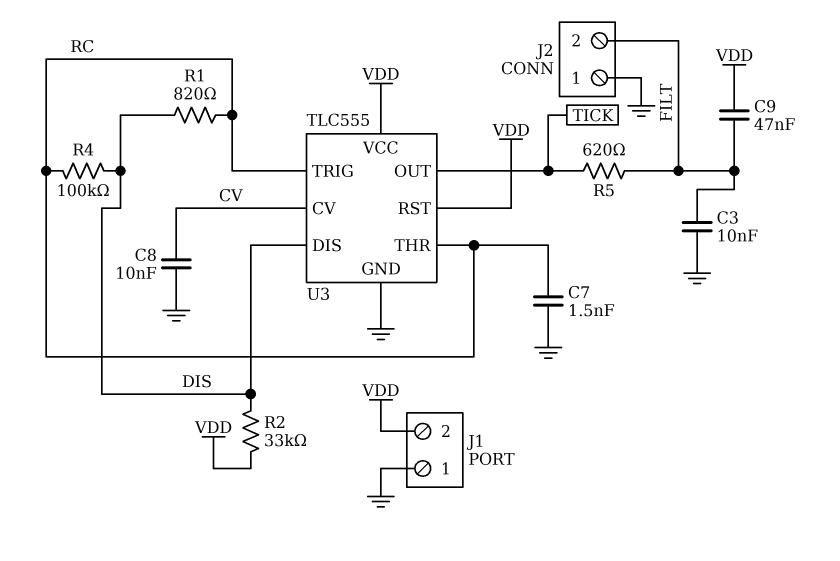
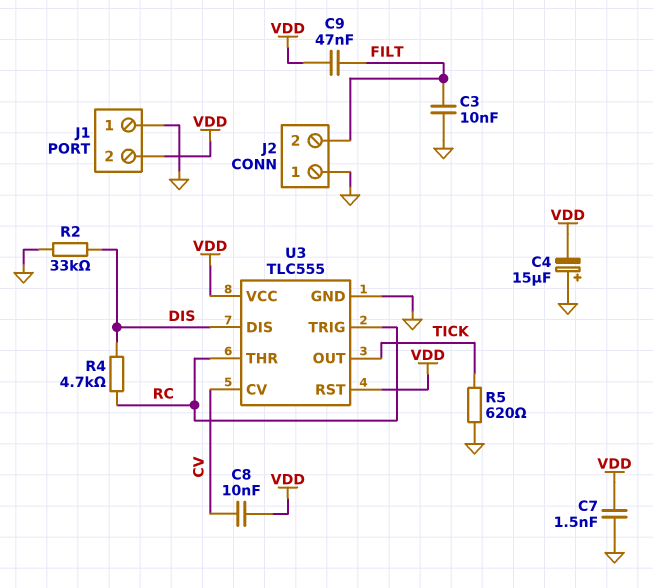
C4: none -> 15uF (plus GND, minus VDD)
C7: 1.5nF (GND, RC) -> 1.5nF (GND, VDD)
C8: 10nF (CV, GND) -> 10nF (CV, VDD)
R1: 820 (DIS, RC) -> none
R2: 33k (DIS, VDD) -> 33k (DIS, GND)
R4: 100k (DIS, RC) -> 4.7k (DIS, RC)
R5: 620 (FILT, TICK) -> 620 (GND, TICK)

